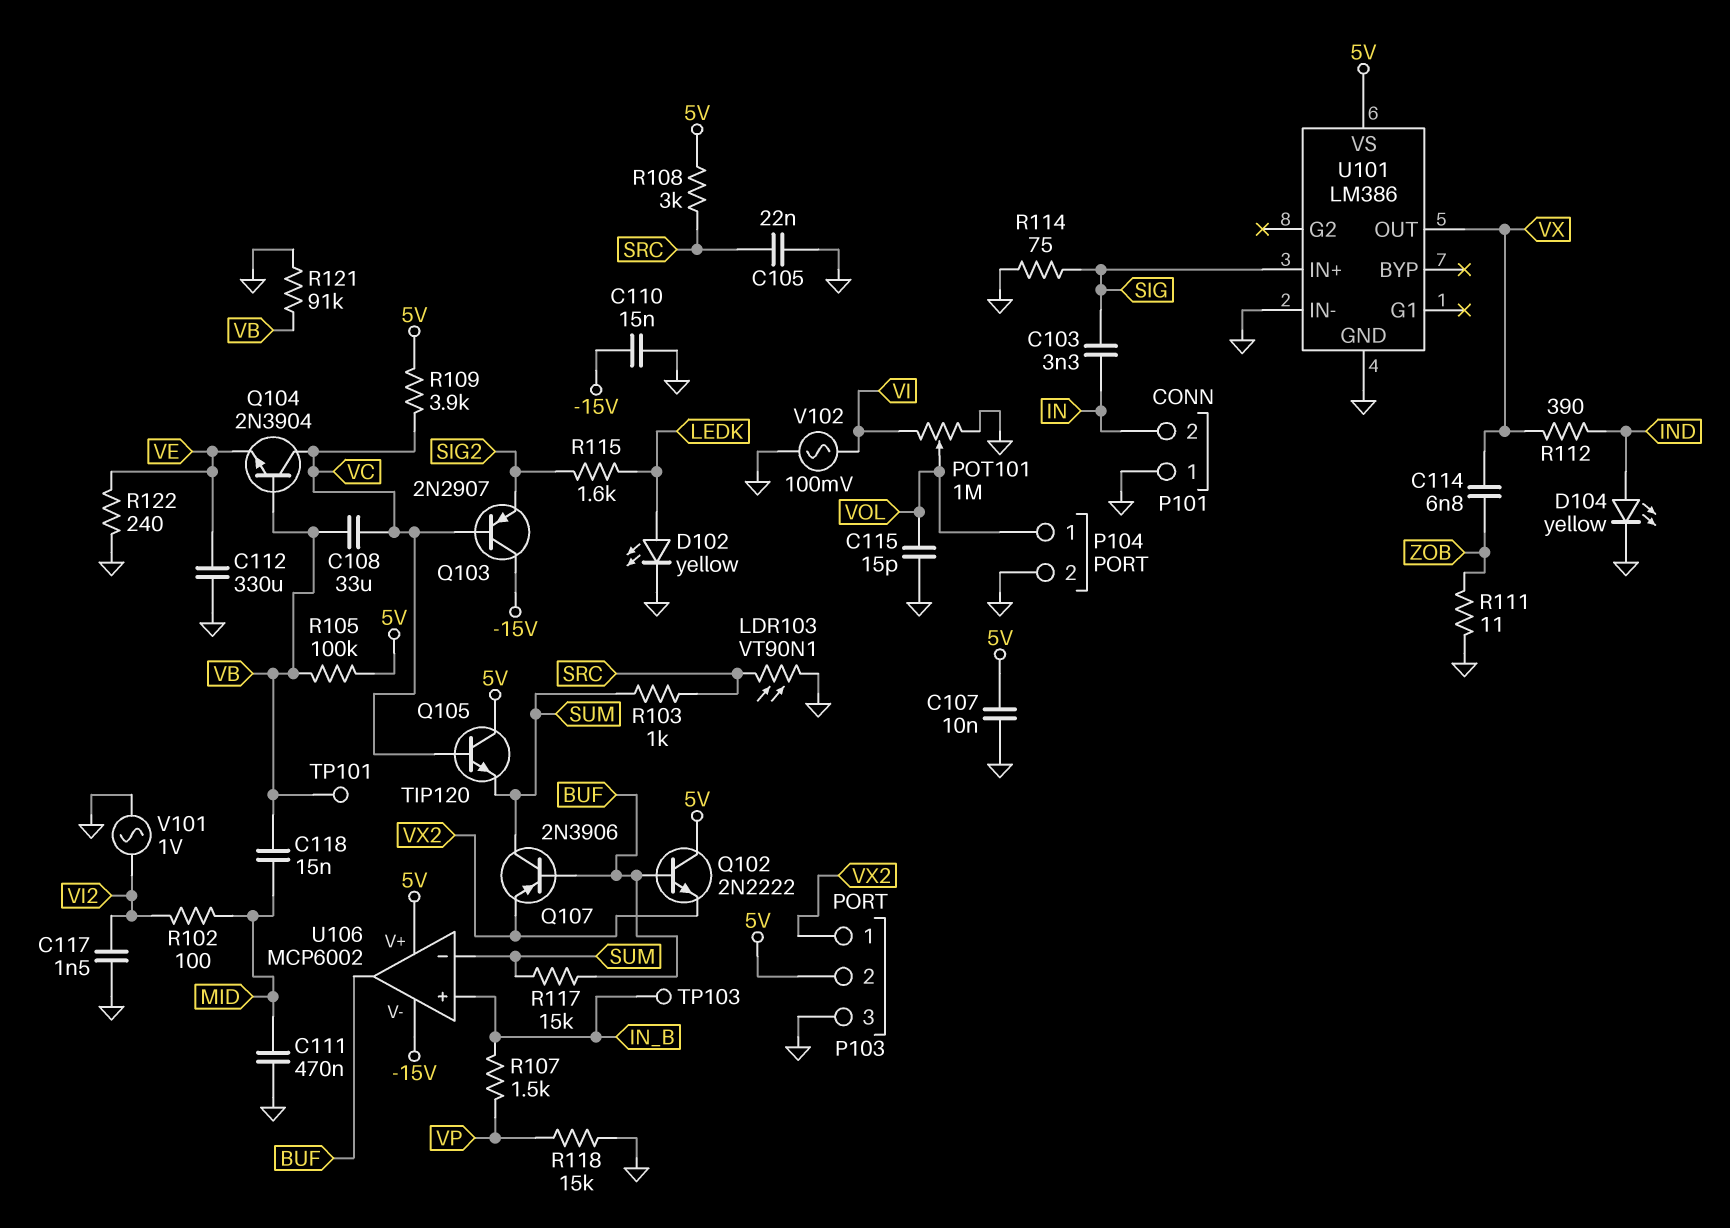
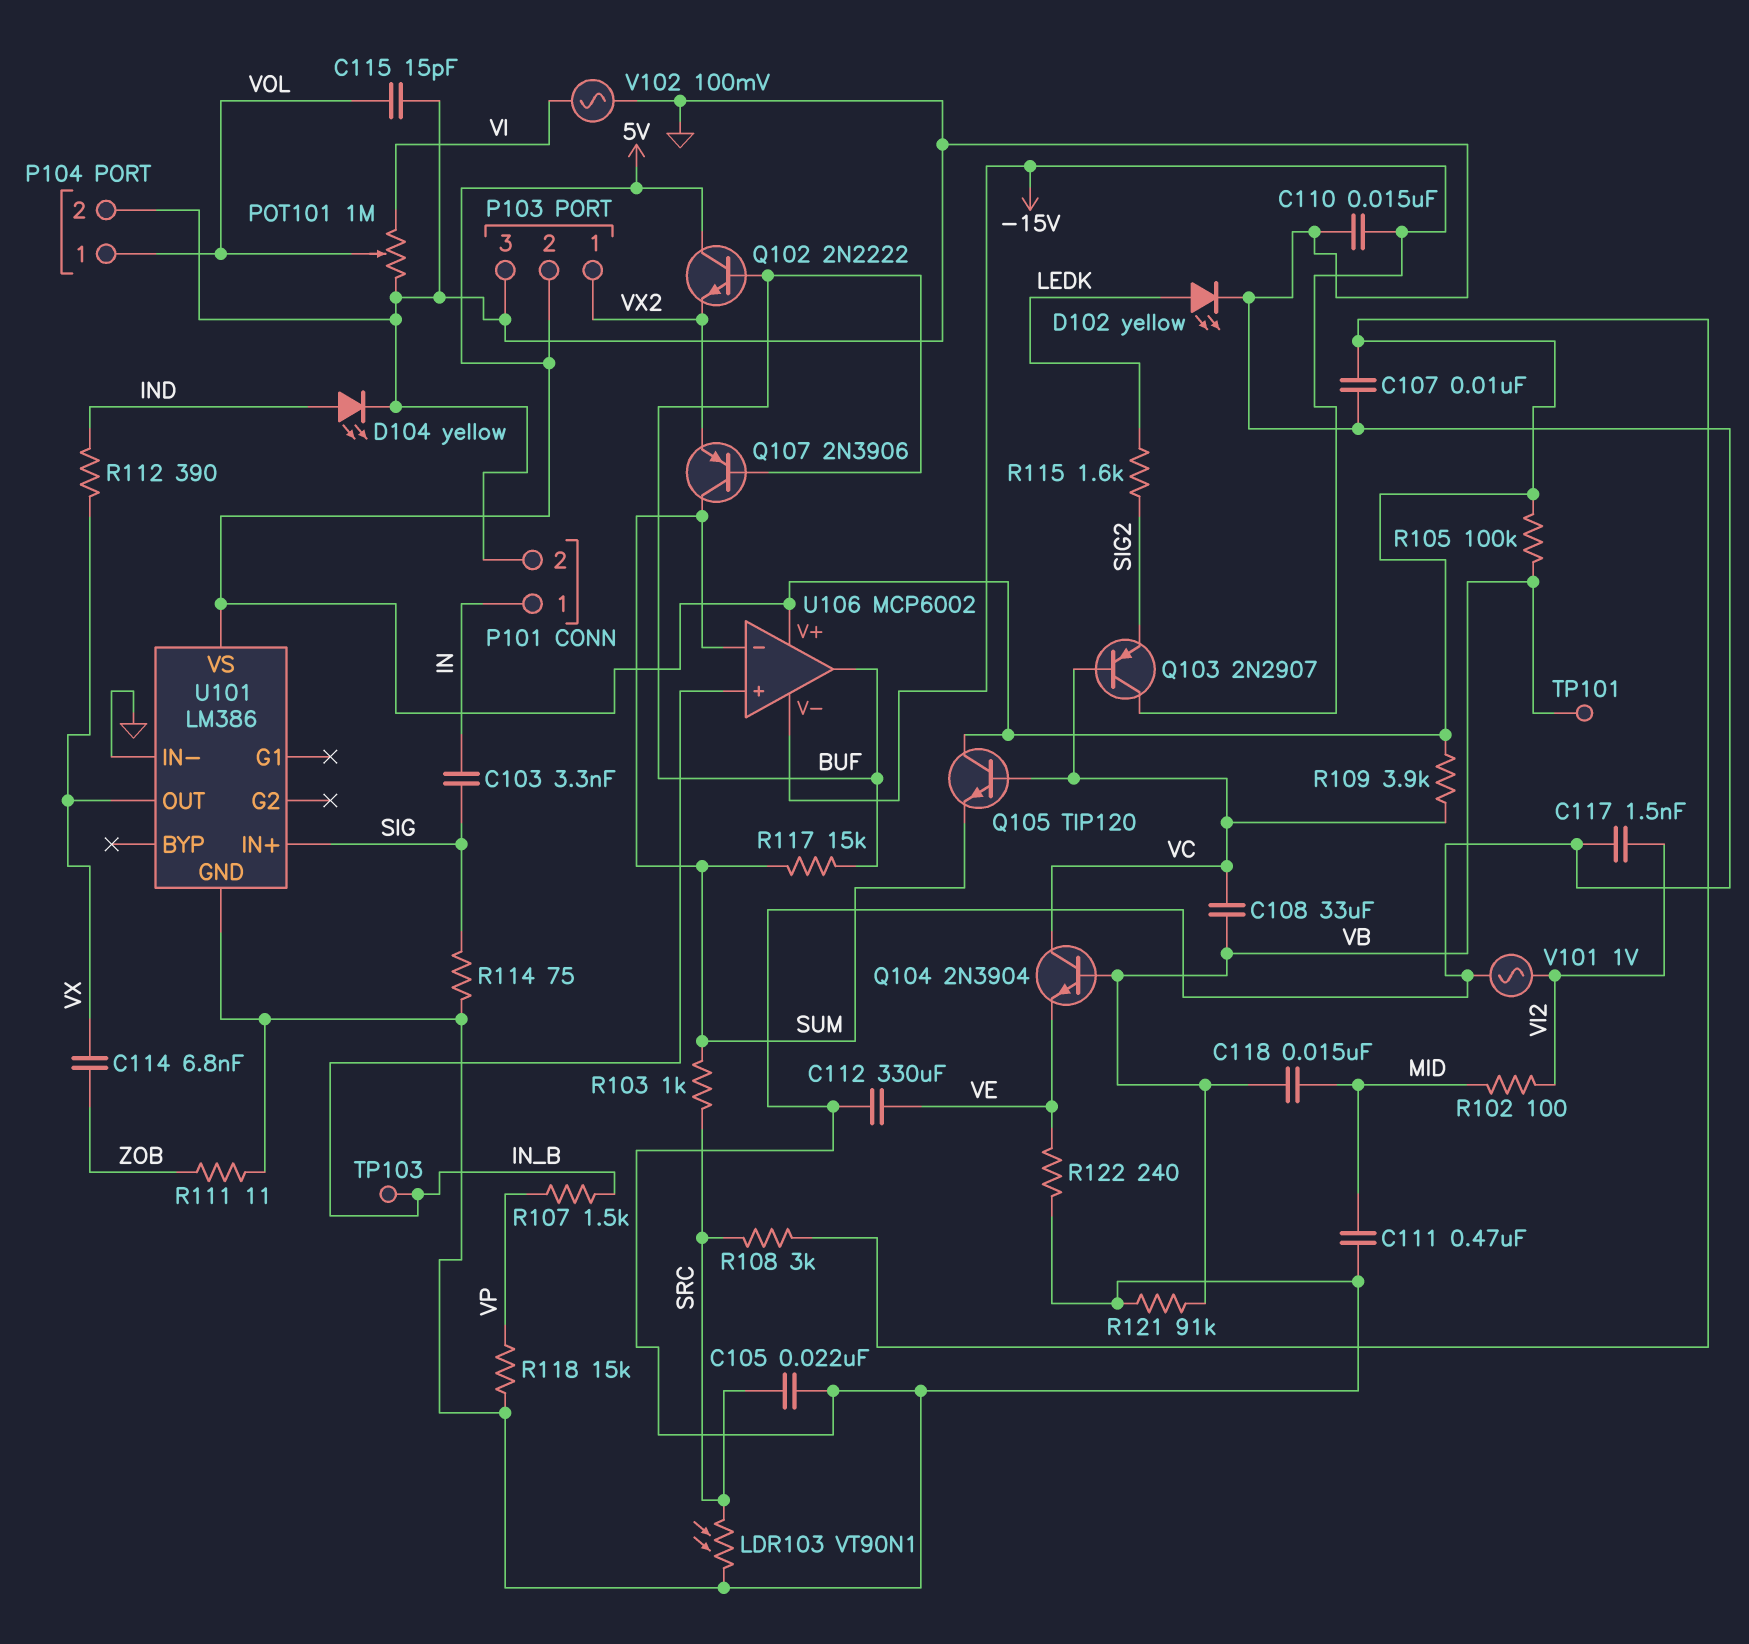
P101 pin 1: GND -> IN
P101 pin 2: IN -> GND

